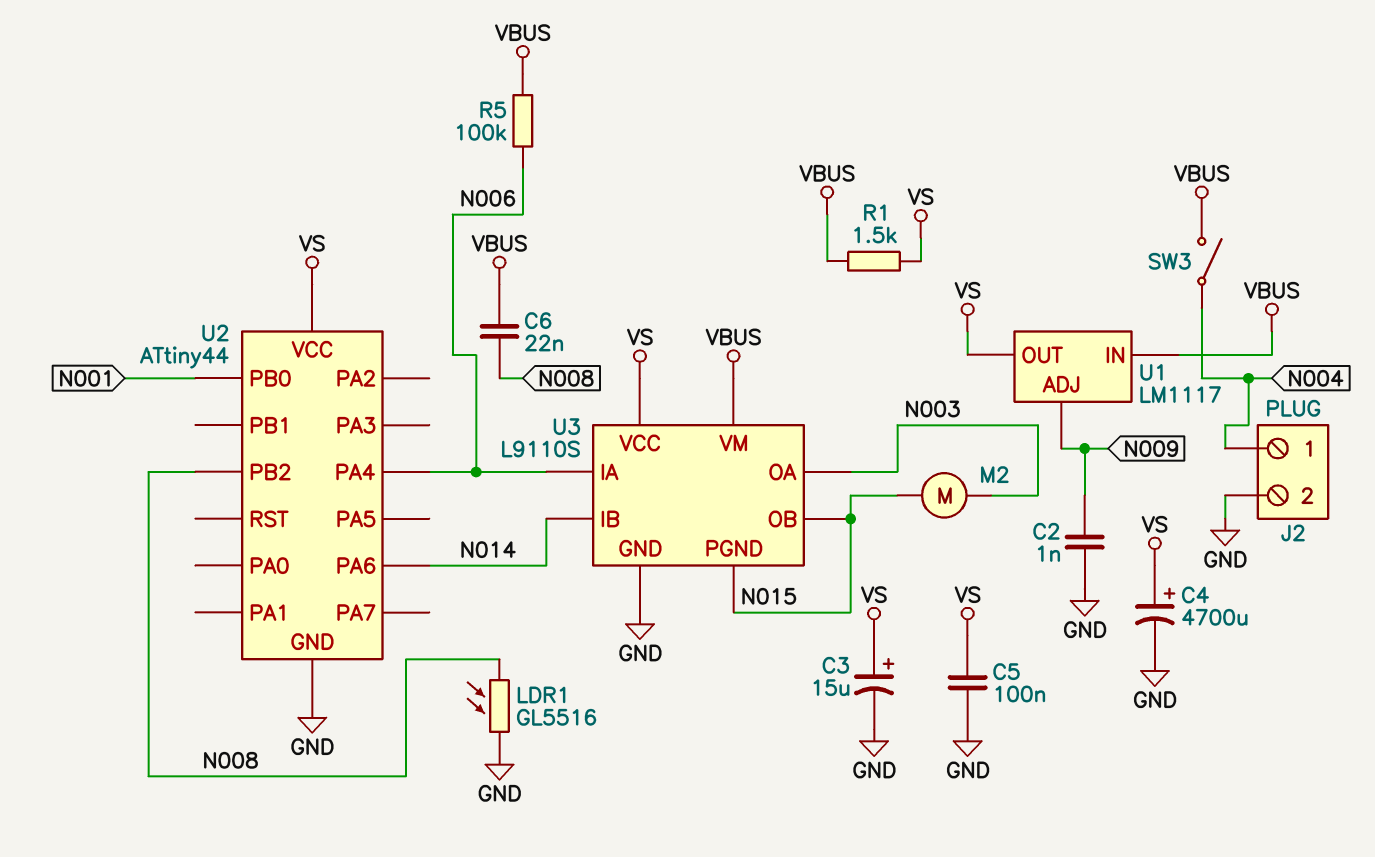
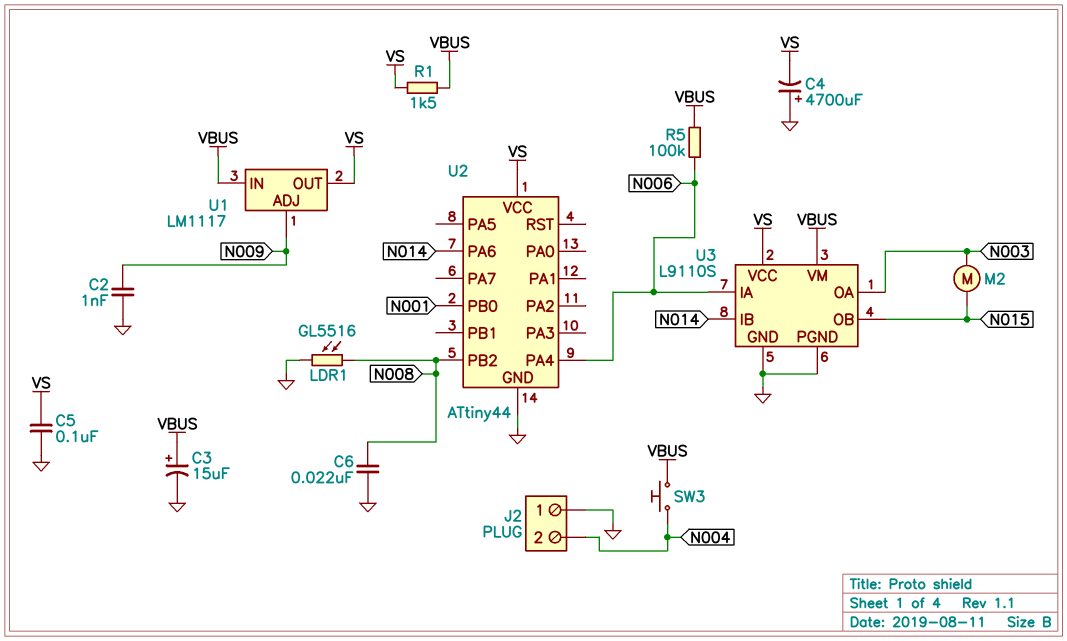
C3: 15uF (plus VS, minus GND) -> 15uF (plus VBUS, minus GND)
C4: 4700uF (plus VS, minus GND) -> 4700uF (plus GND, minus VS)
C6: 22nF (N008, VBUS) -> 22nF (GND, N008)
J2 pin 1: N004 -> GND
J2 pin 2: GND -> N004
SW3: switch (N004, VBUS) -> button (N004, VBUS)
U3 pin PGND: N015 -> GND

